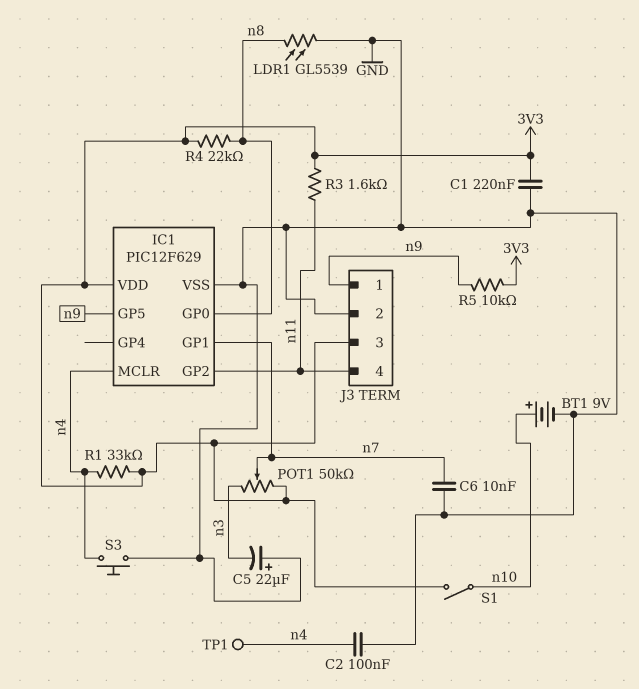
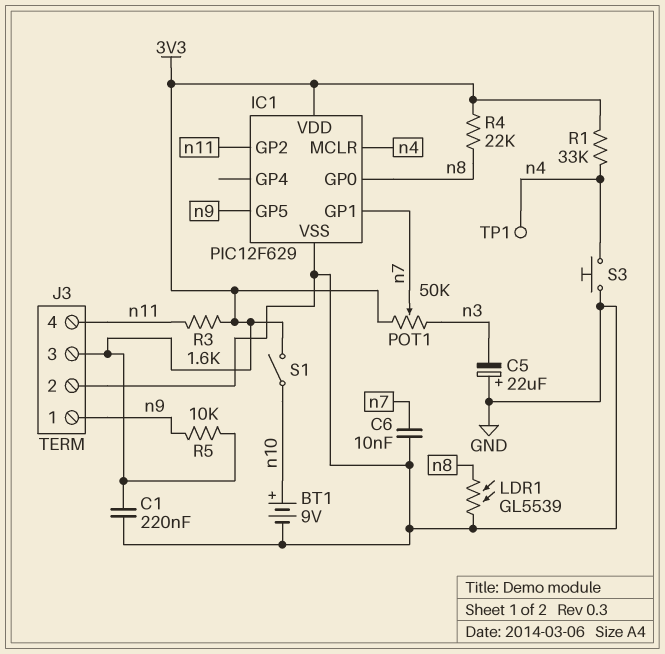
C2: 100nF (GND, n4) -> none

